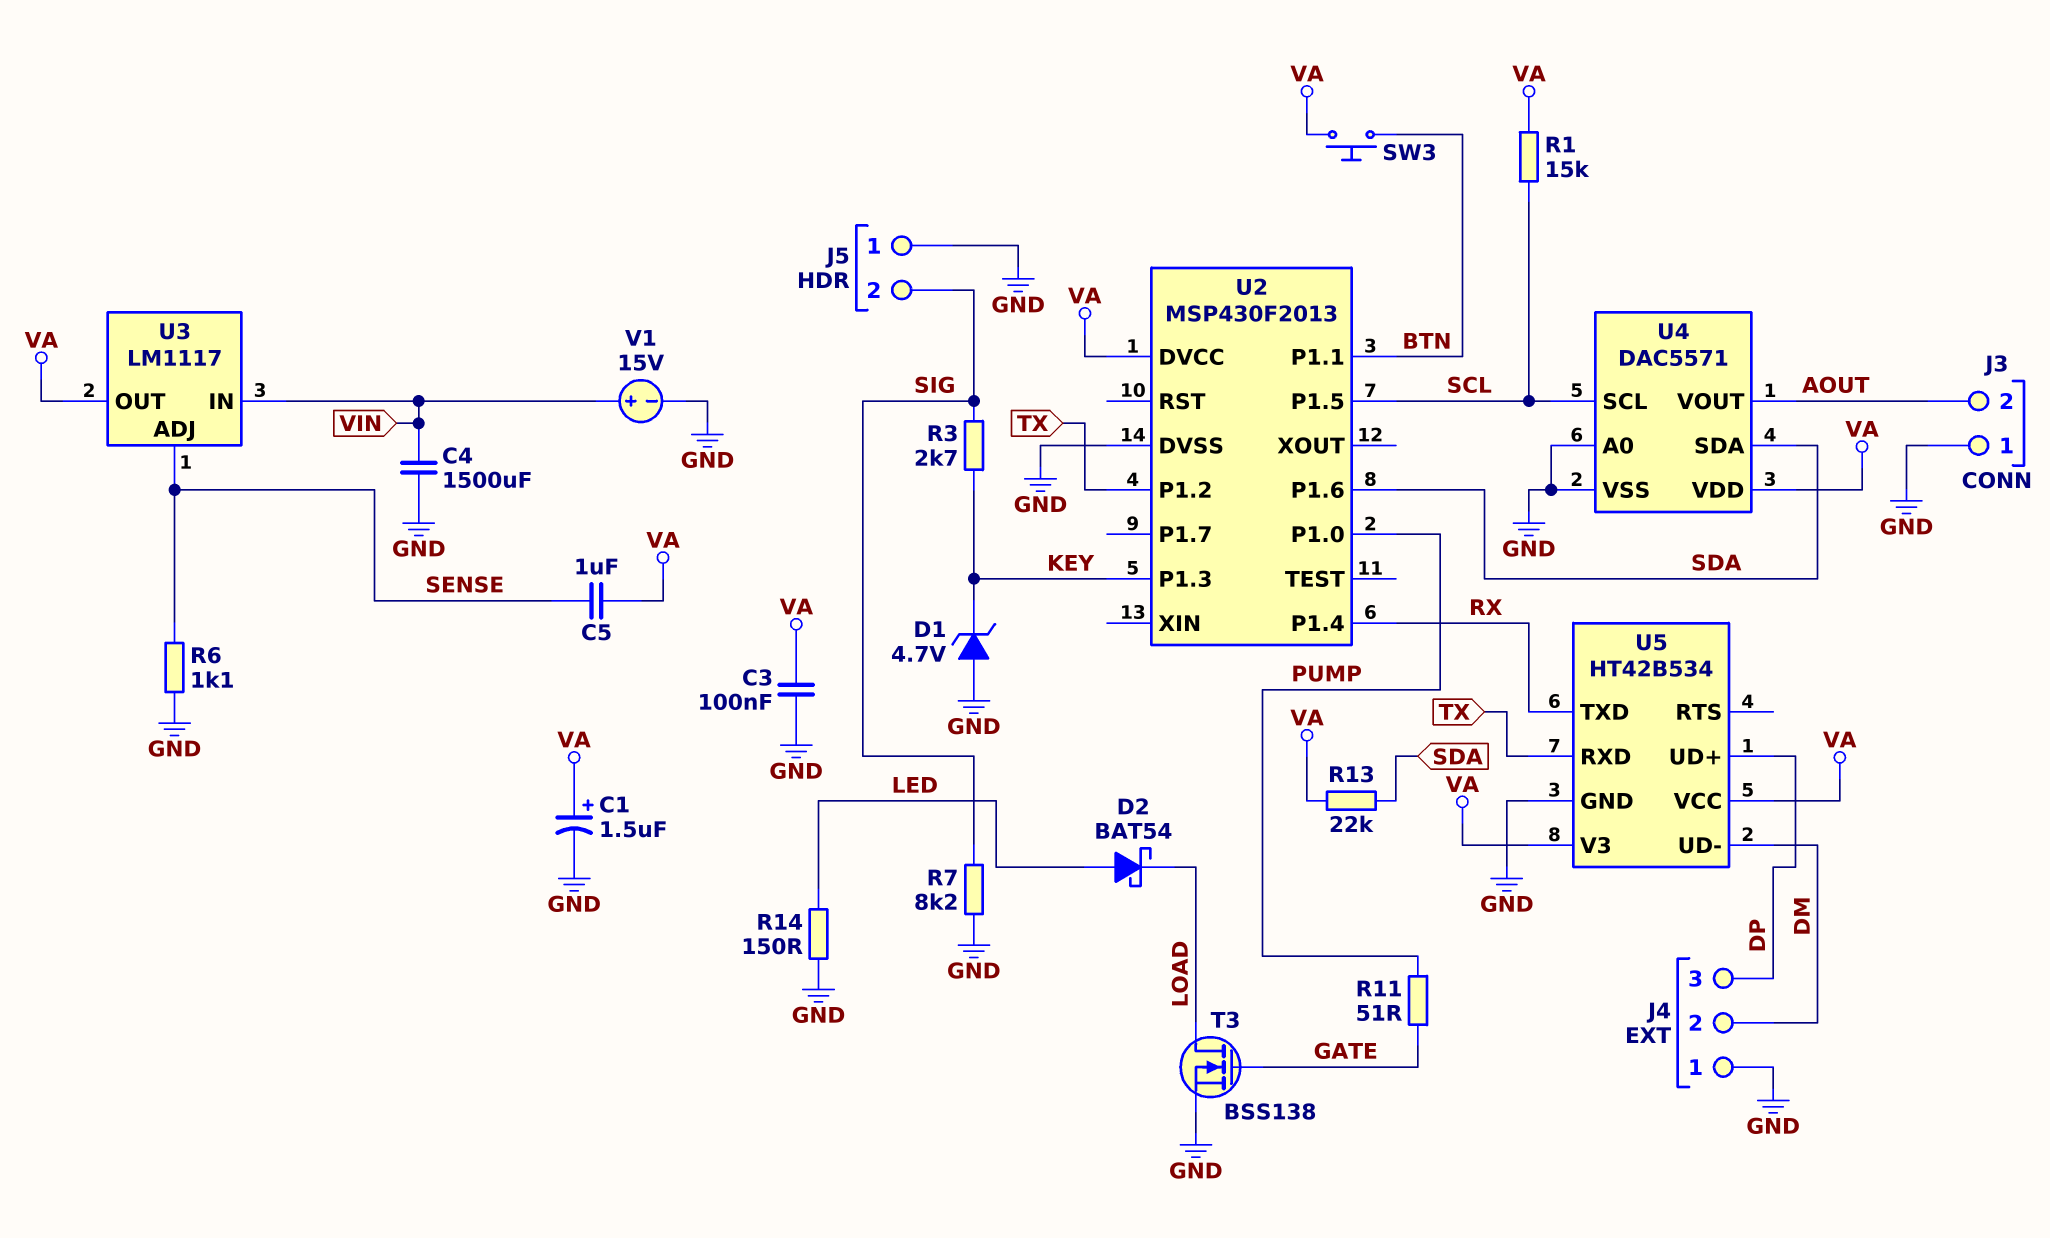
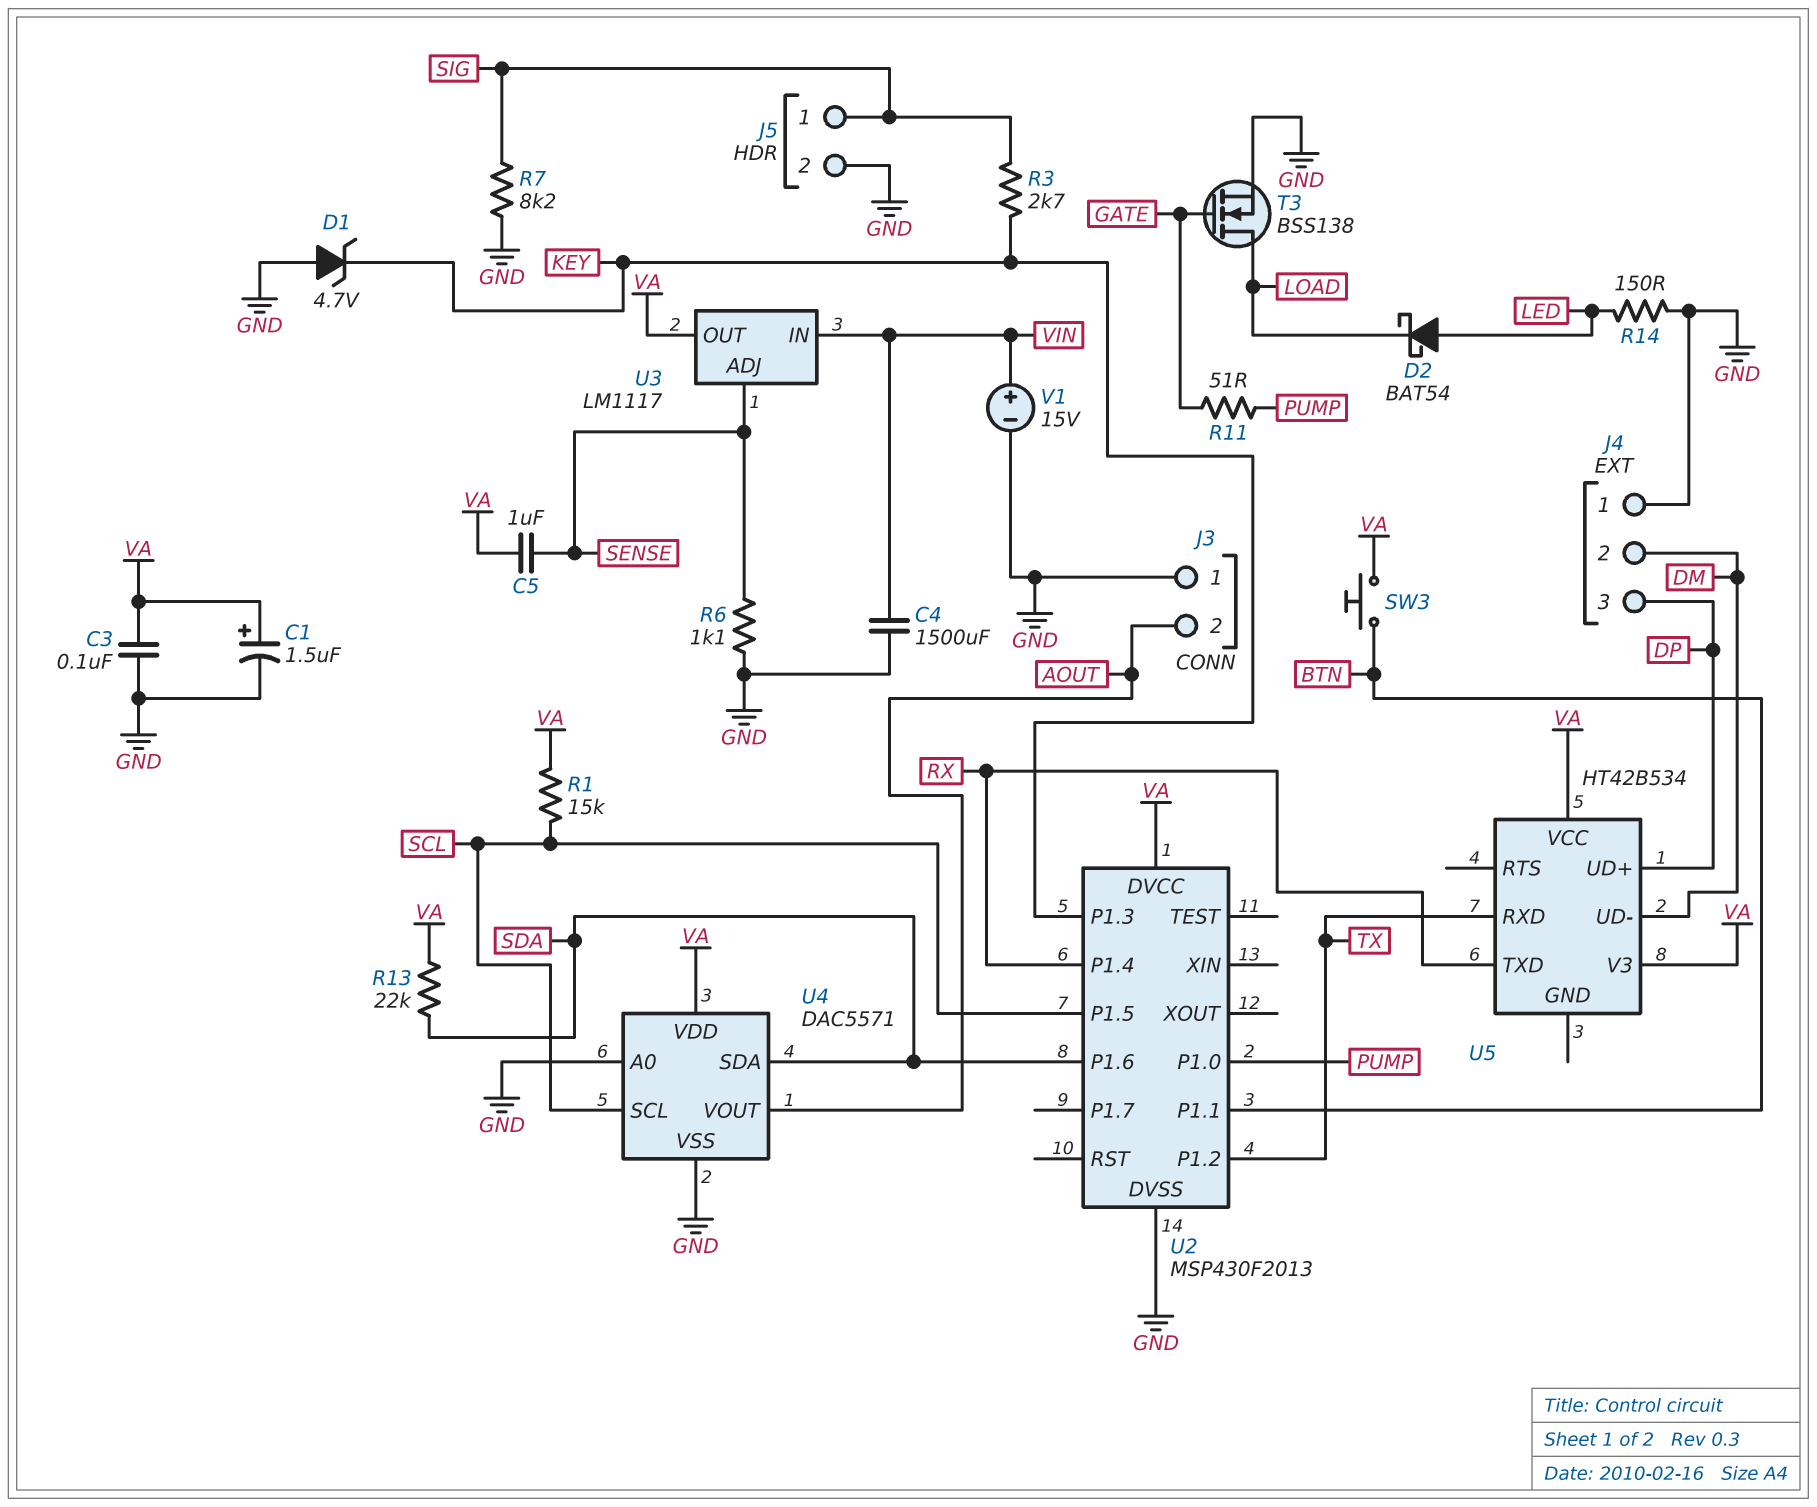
J5 pin 1: GND -> SIG
J5 pin 2: SIG -> GND
U5 pin GND: GND -> none

